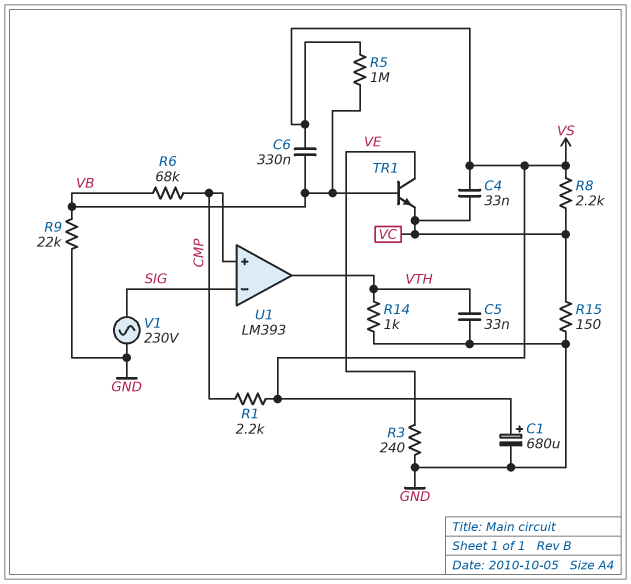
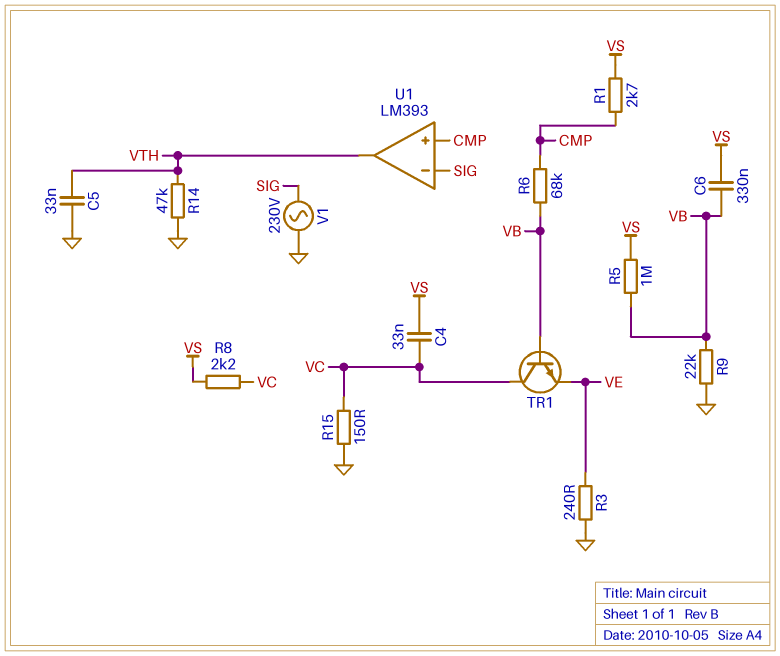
C1: 680uF (plus VS, minus GND) -> none
R1: 2.2k (CMP, VS) -> 2.7k (CMP, VS)
R14: 1k (GND, VTH) -> 47k (GND, VTH)
TR1: NPN (B VB, C VE, E VC) -> NPN (B VB, C VC, E VE)

